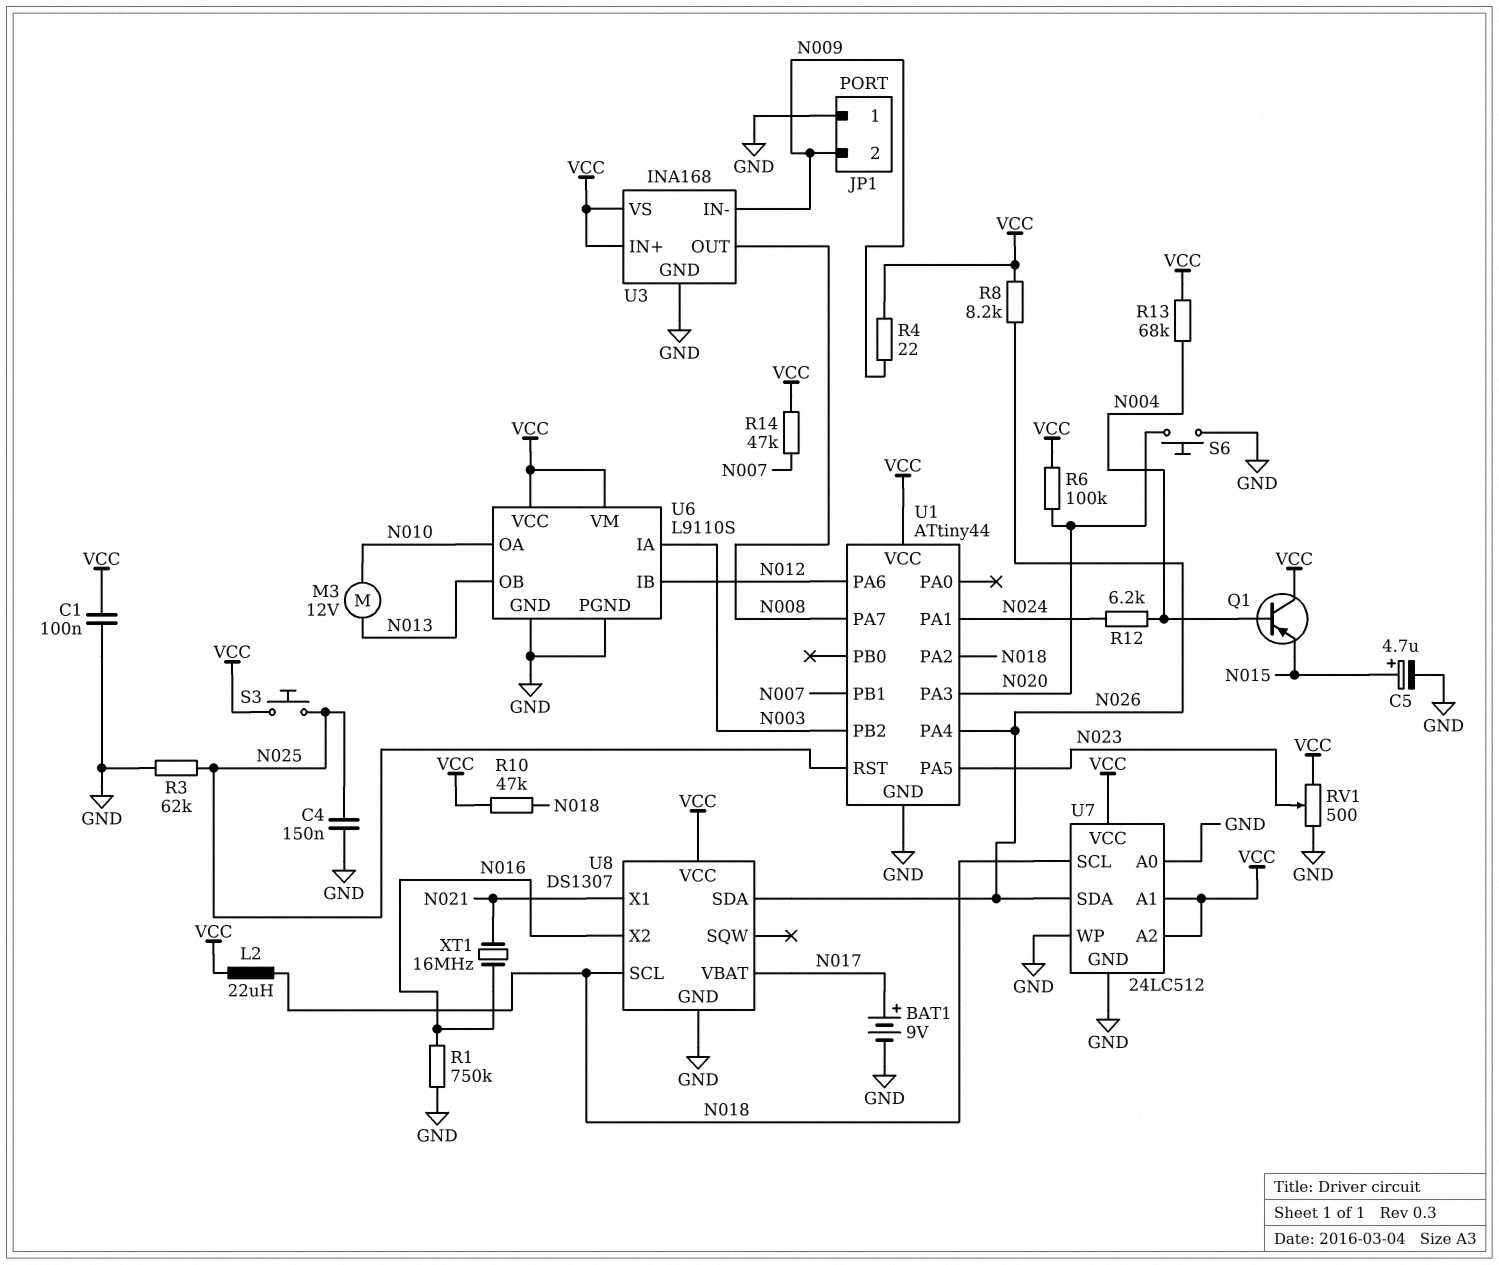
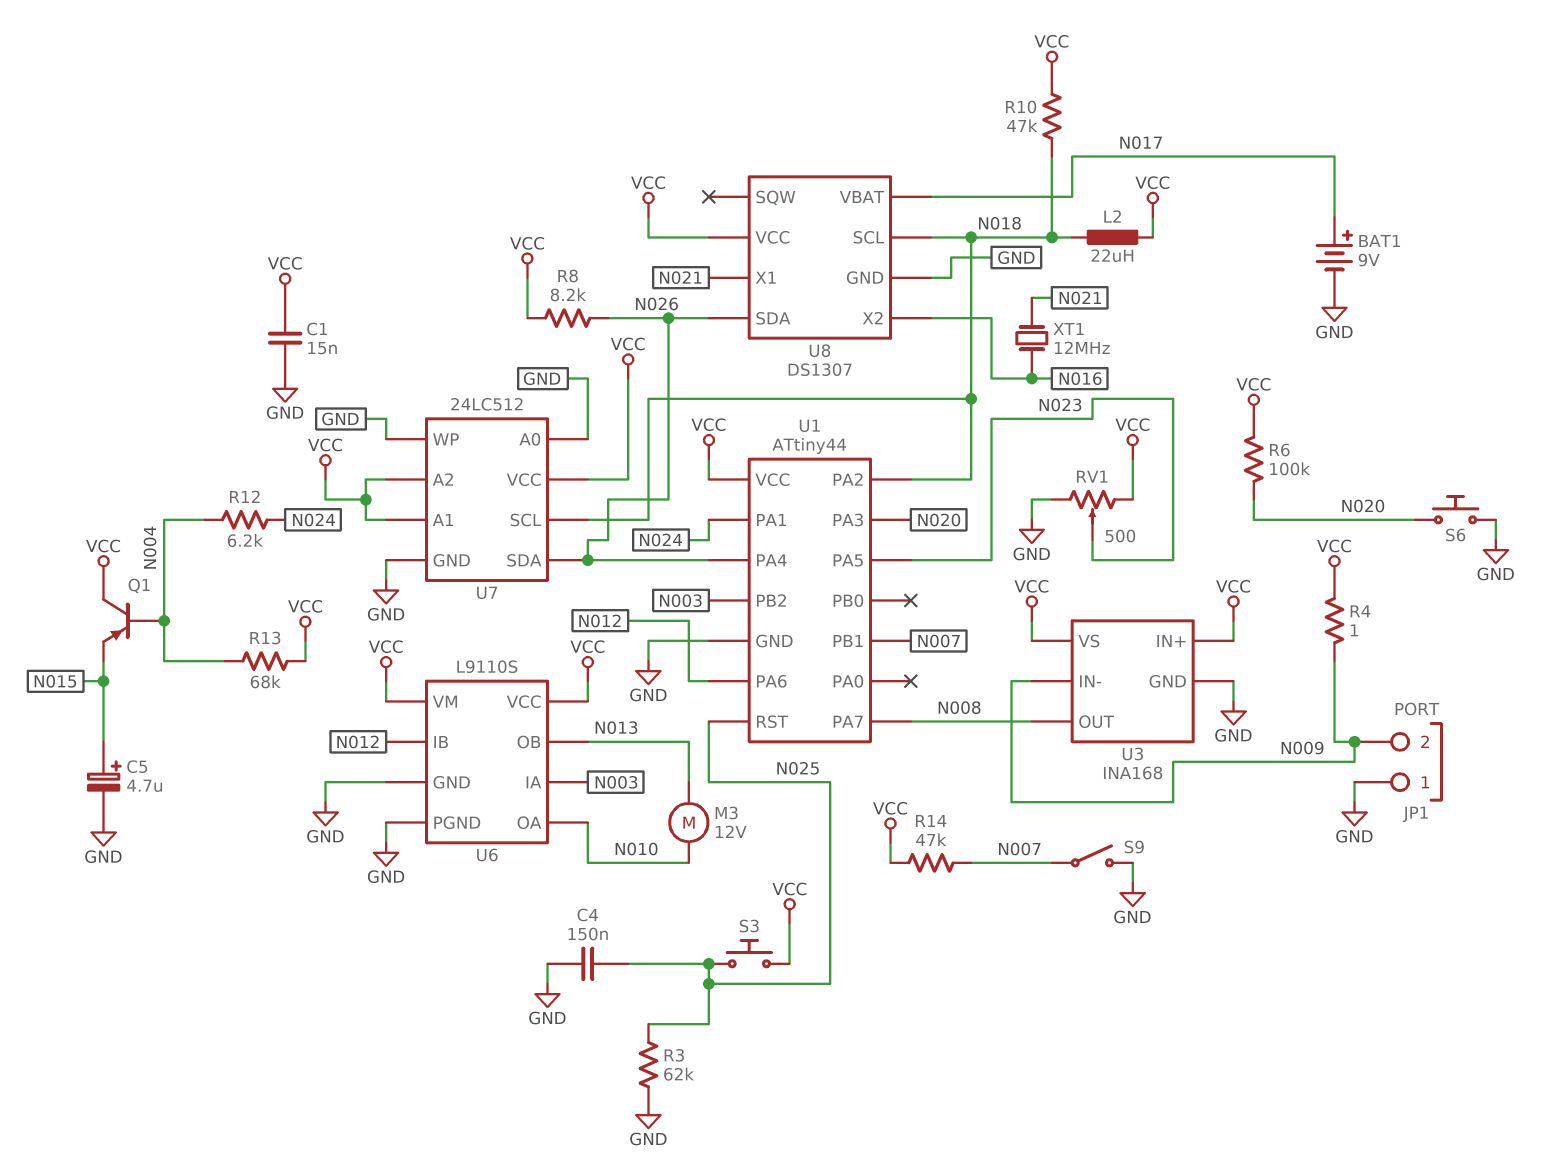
C1: 100nF (GND, VCC) -> 15nF (GND, VCC)
R1: 750k (GND, N016) -> none
R4: 22 (N009, VCC) -> 1 (N009, VCC)
S9: none -> switch (GND, N007)
XT1: 16MHz (N016, N021) -> 12MHz (N016, N021)

